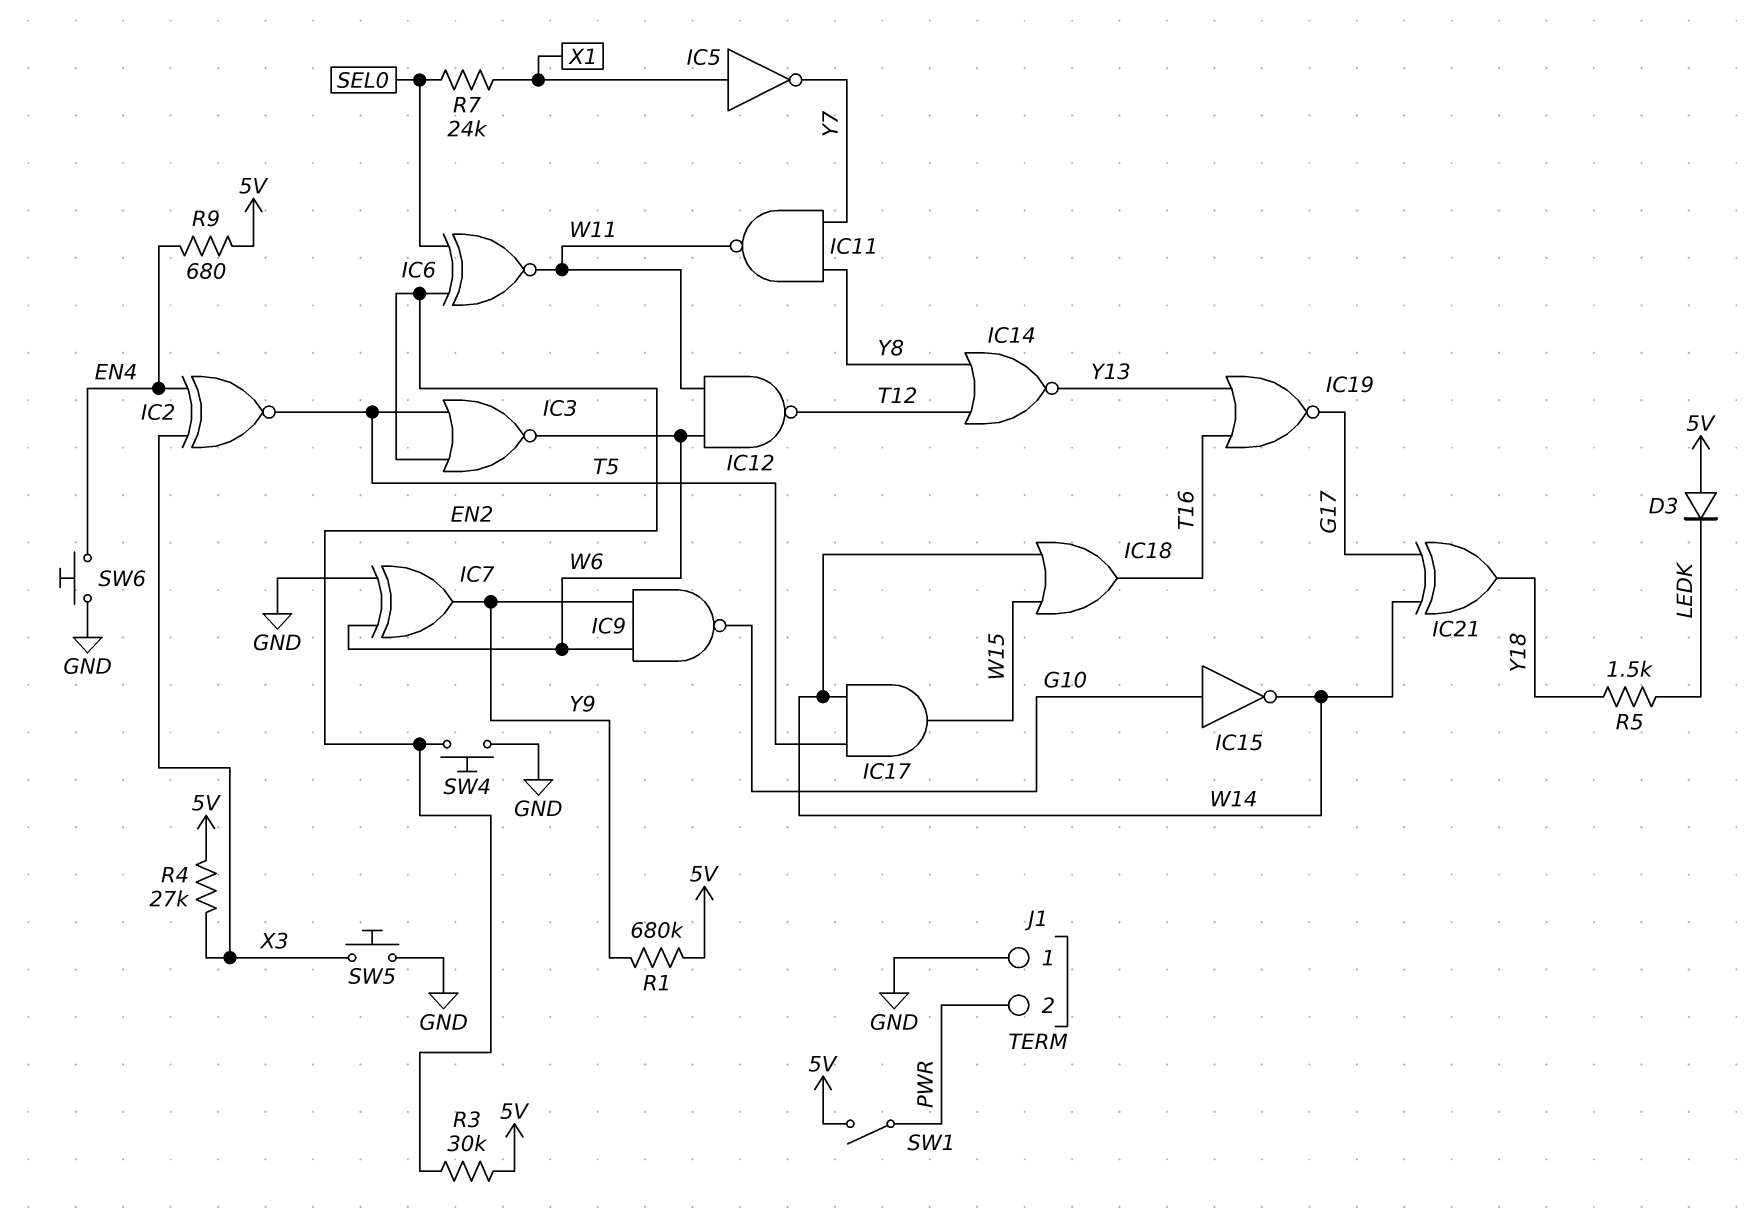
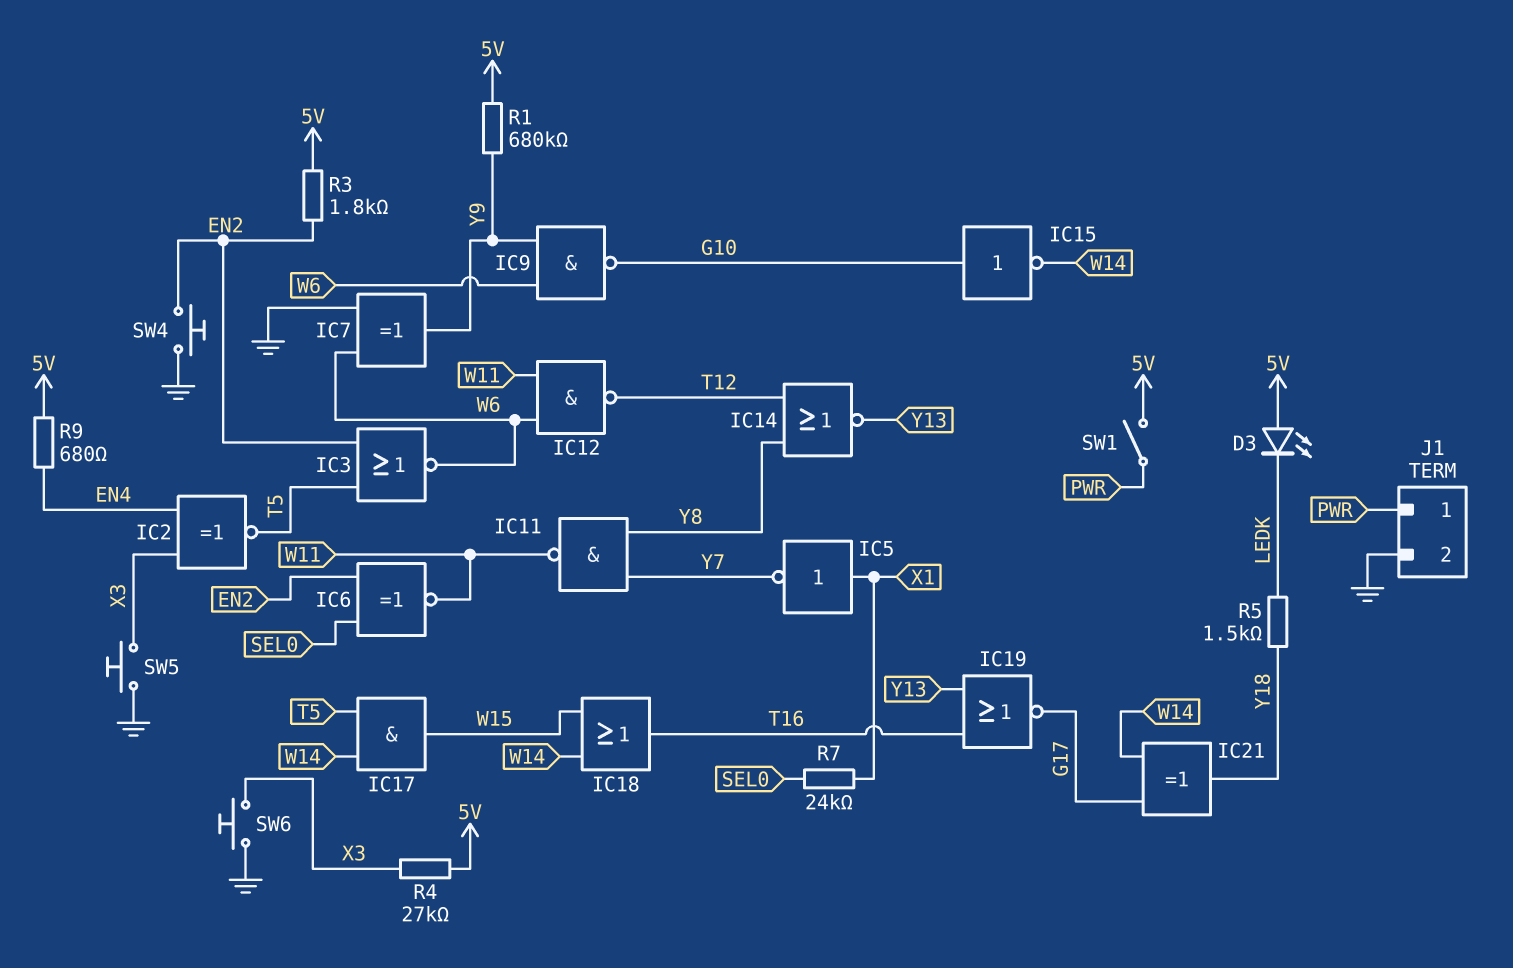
D3: diode (A 5V, K LEDK) -> LED (A 5V, K LEDK)
J1 pin 1: GND -> PWR
J1 pin 2: PWR -> GND
R3: 30k (5V, EN2) -> 1.8k (5V, EN2)
SW6: button (EN4, GND) -> button (GND, X3)

